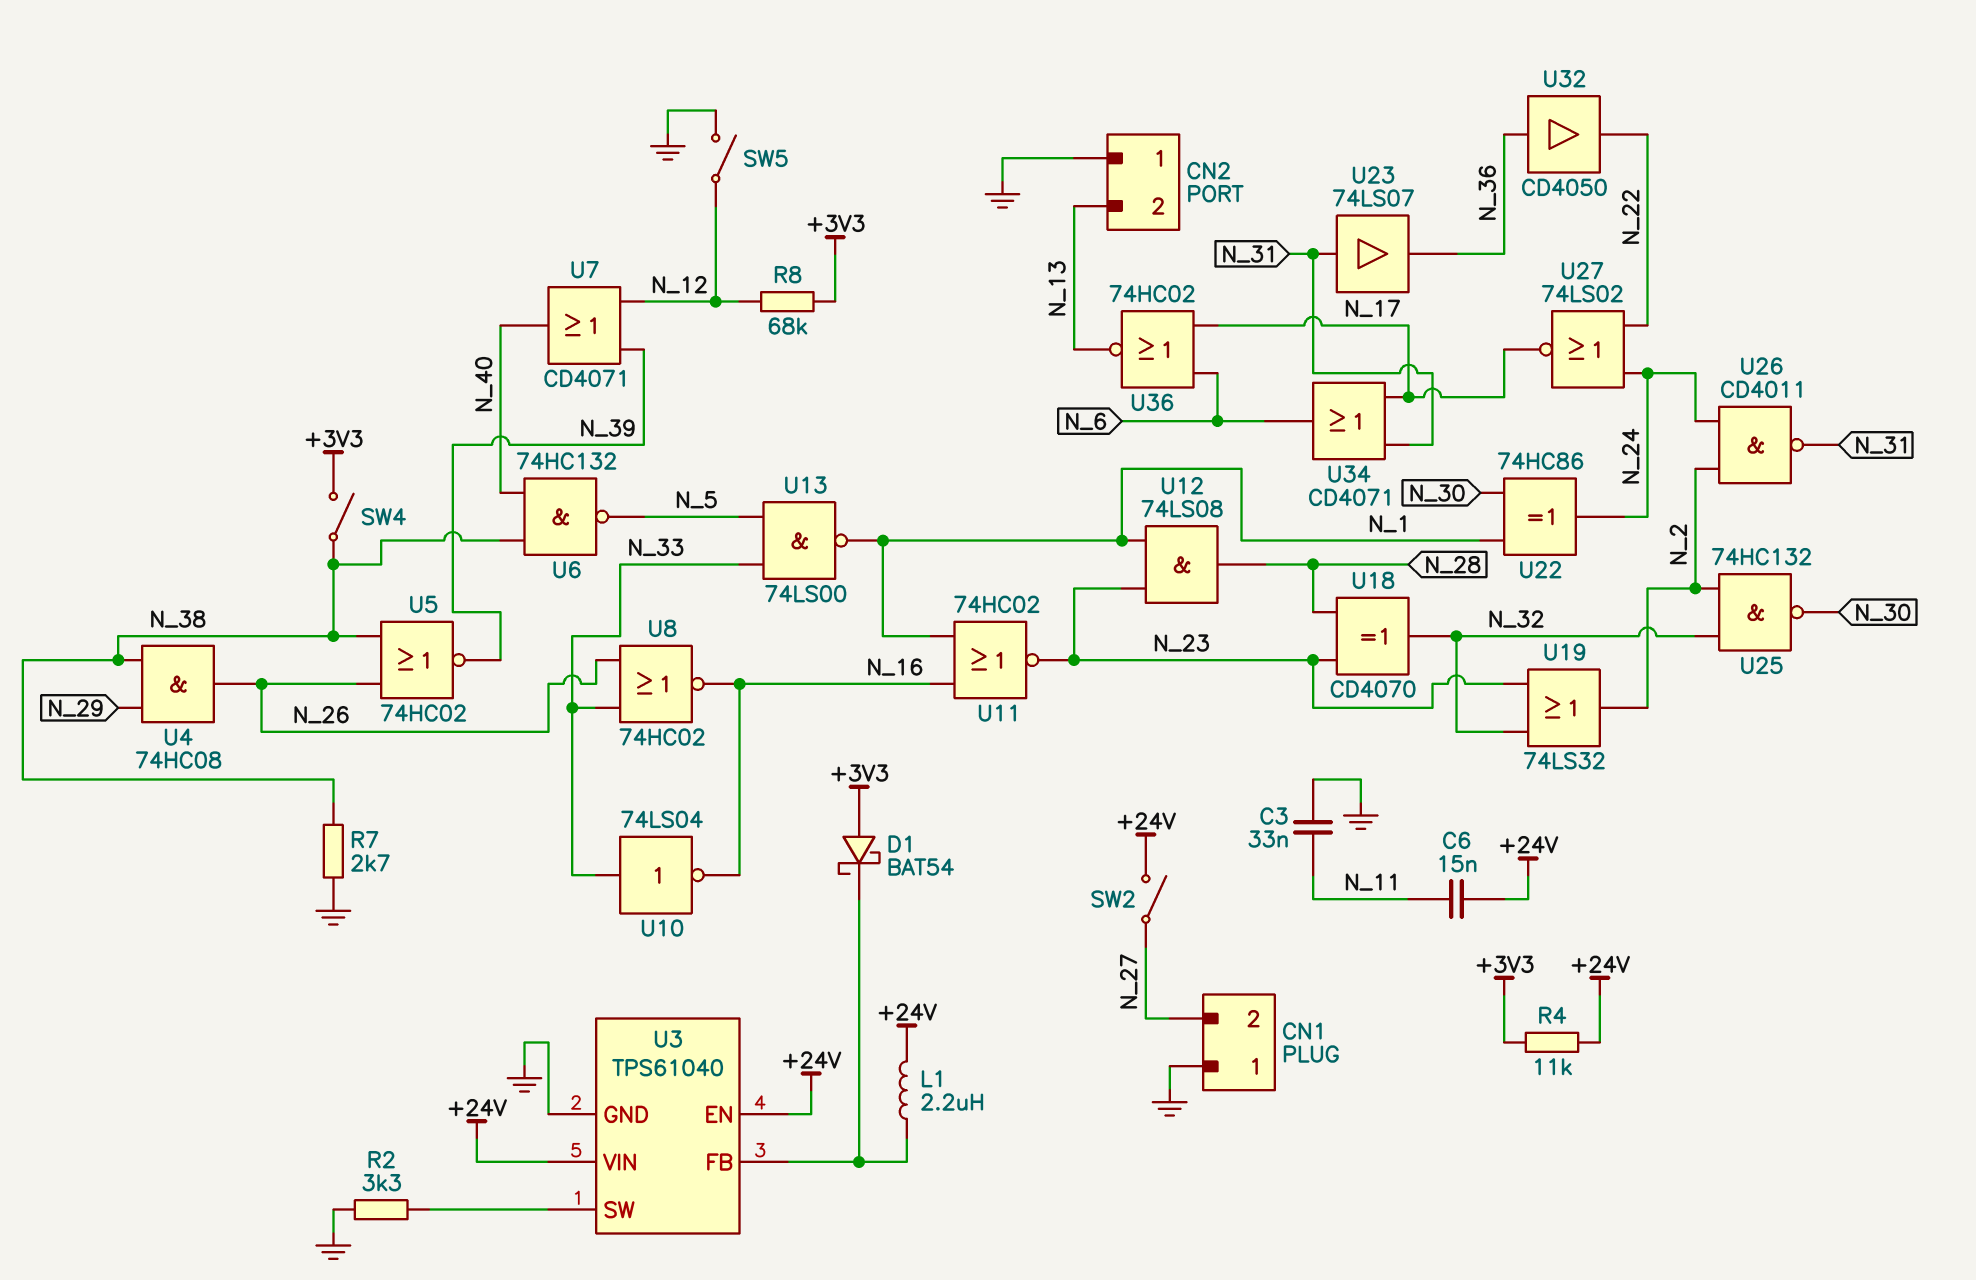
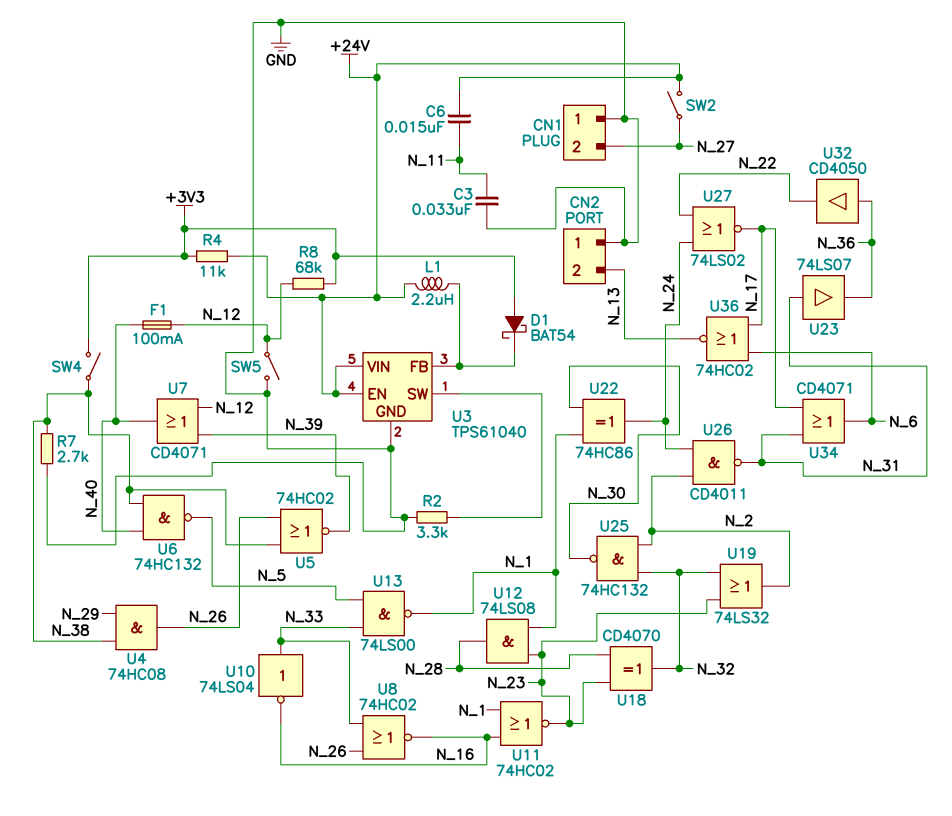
F1: none -> 100mA (N_12, N_40)

